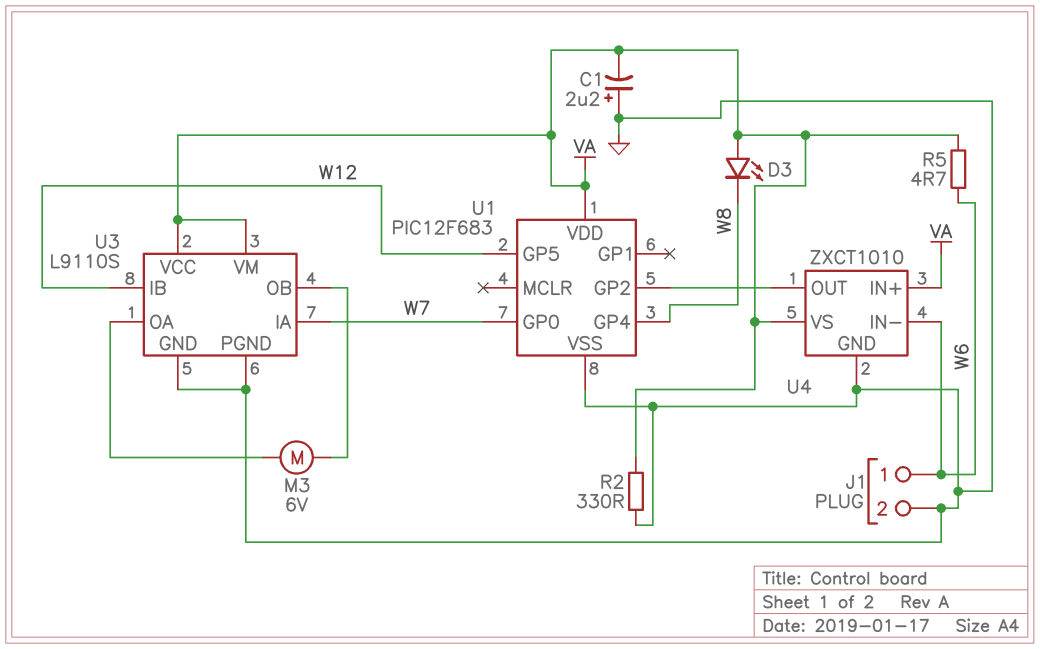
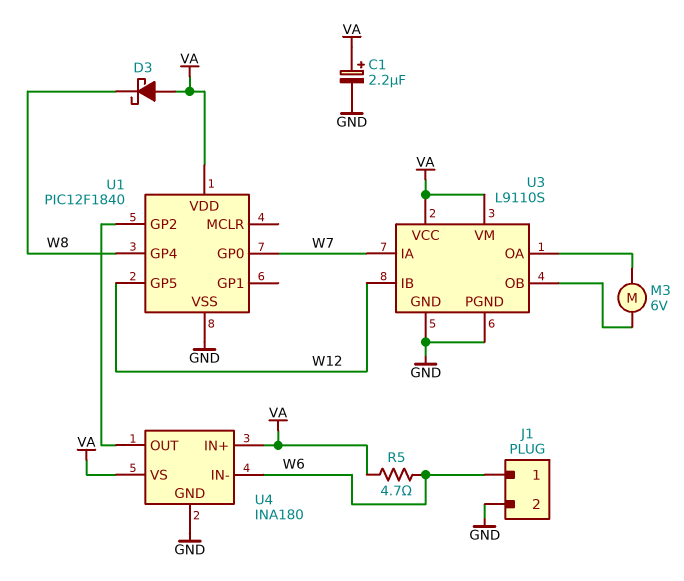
C1: 2.2uF (plus GND, minus VA) -> 2.2uF (plus VA, minus GND)
D3: LED (A VA, K W8) -> schottky (A VA, K W8)
R2: 330 (GND, VA) -> none
U1: PIC12F683 -> PIC12F1840
U4: ZXCT1010 -> INA180

